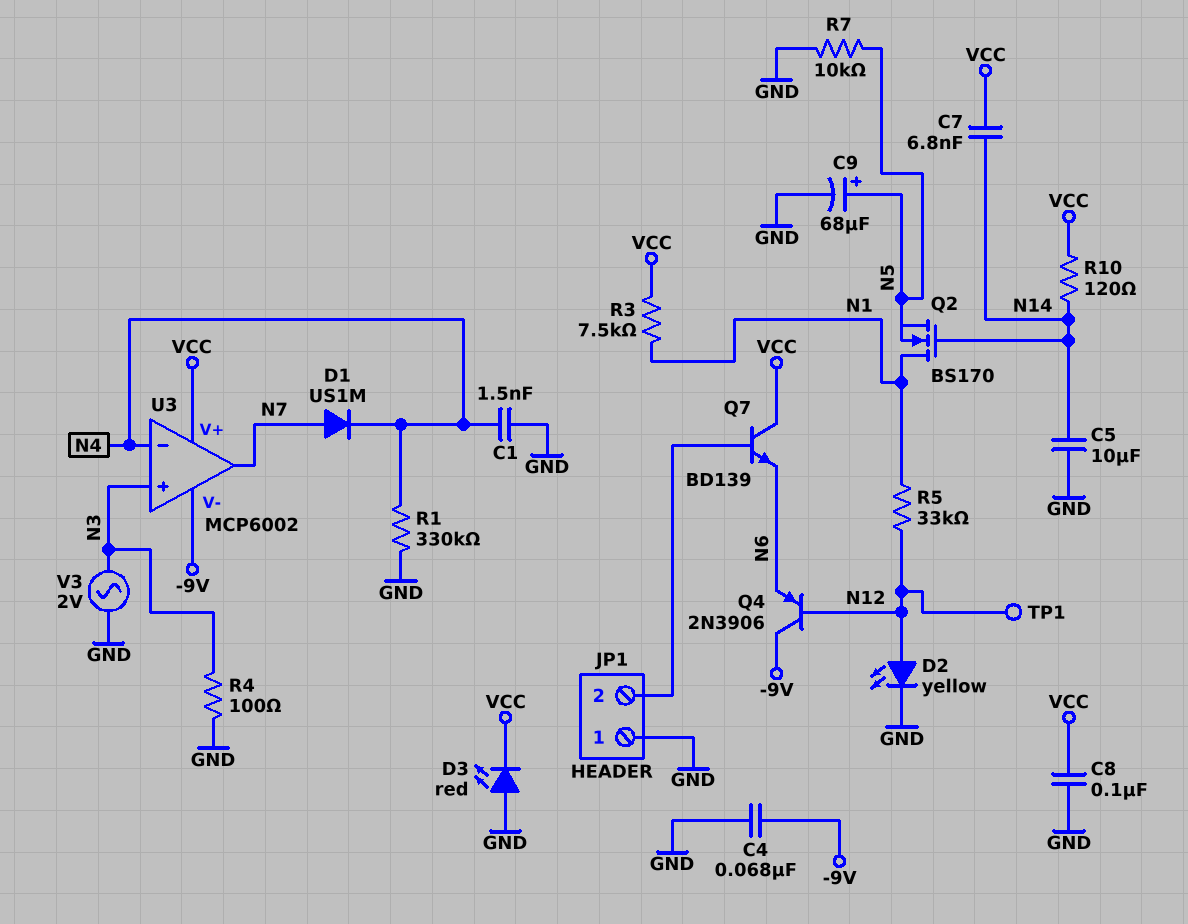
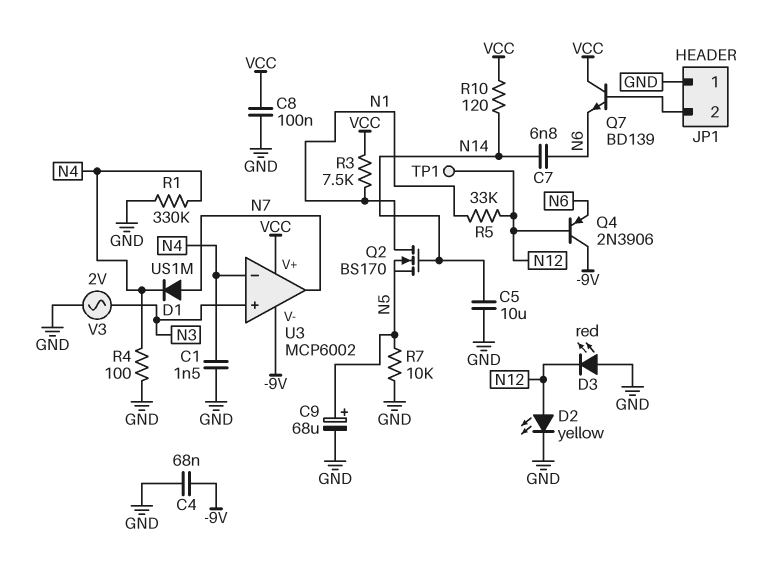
C7: 6.8nF (N14, VCC) -> 6.8nF (N6, N14)
D3: LED red (A GND, K VCC) -> LED red (A GND, K N12)
R4: 100 (GND, N3) -> 100 (GND, N4)

